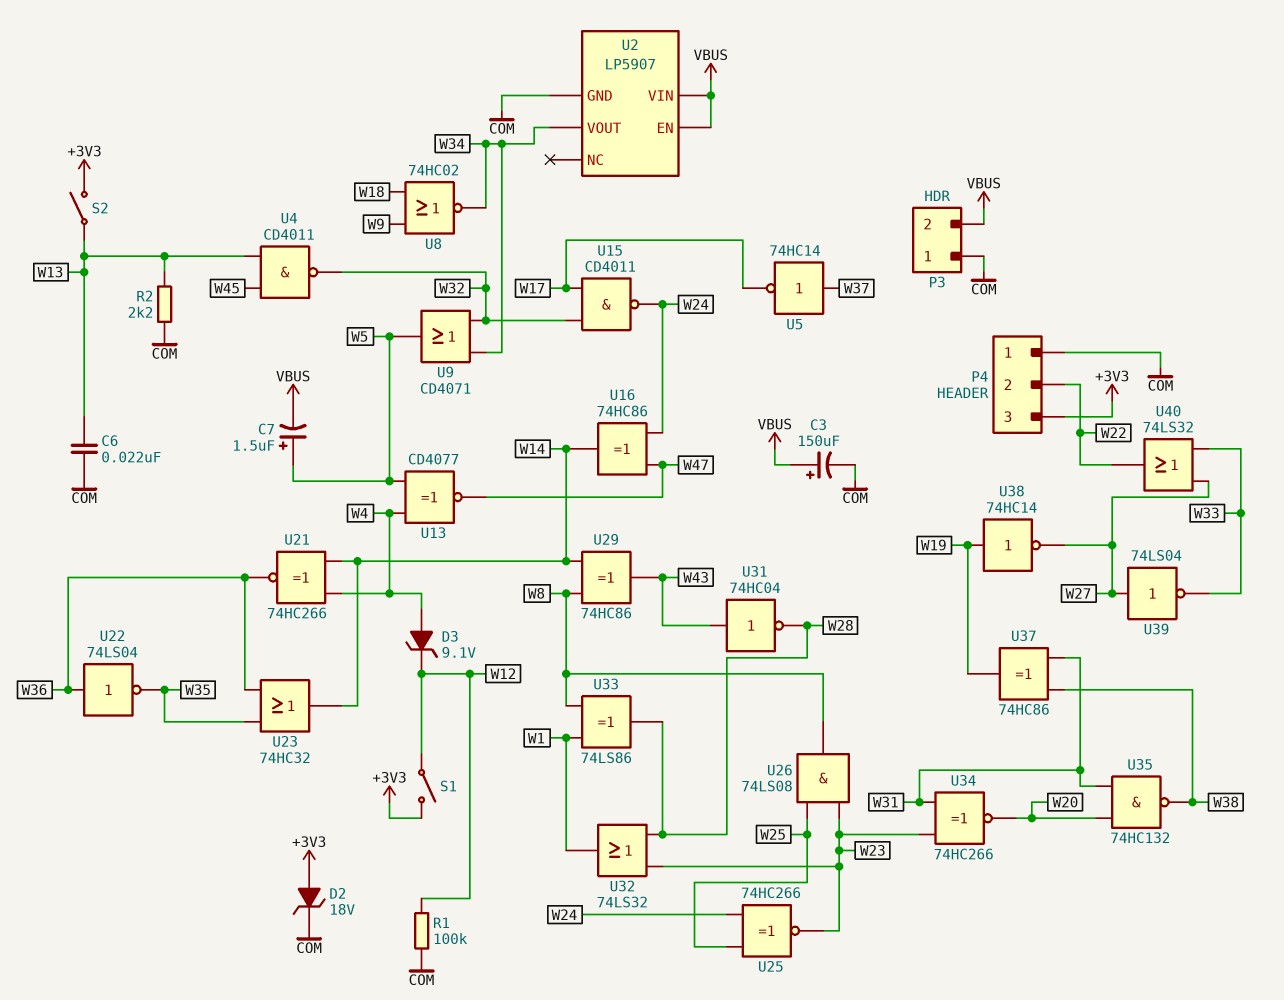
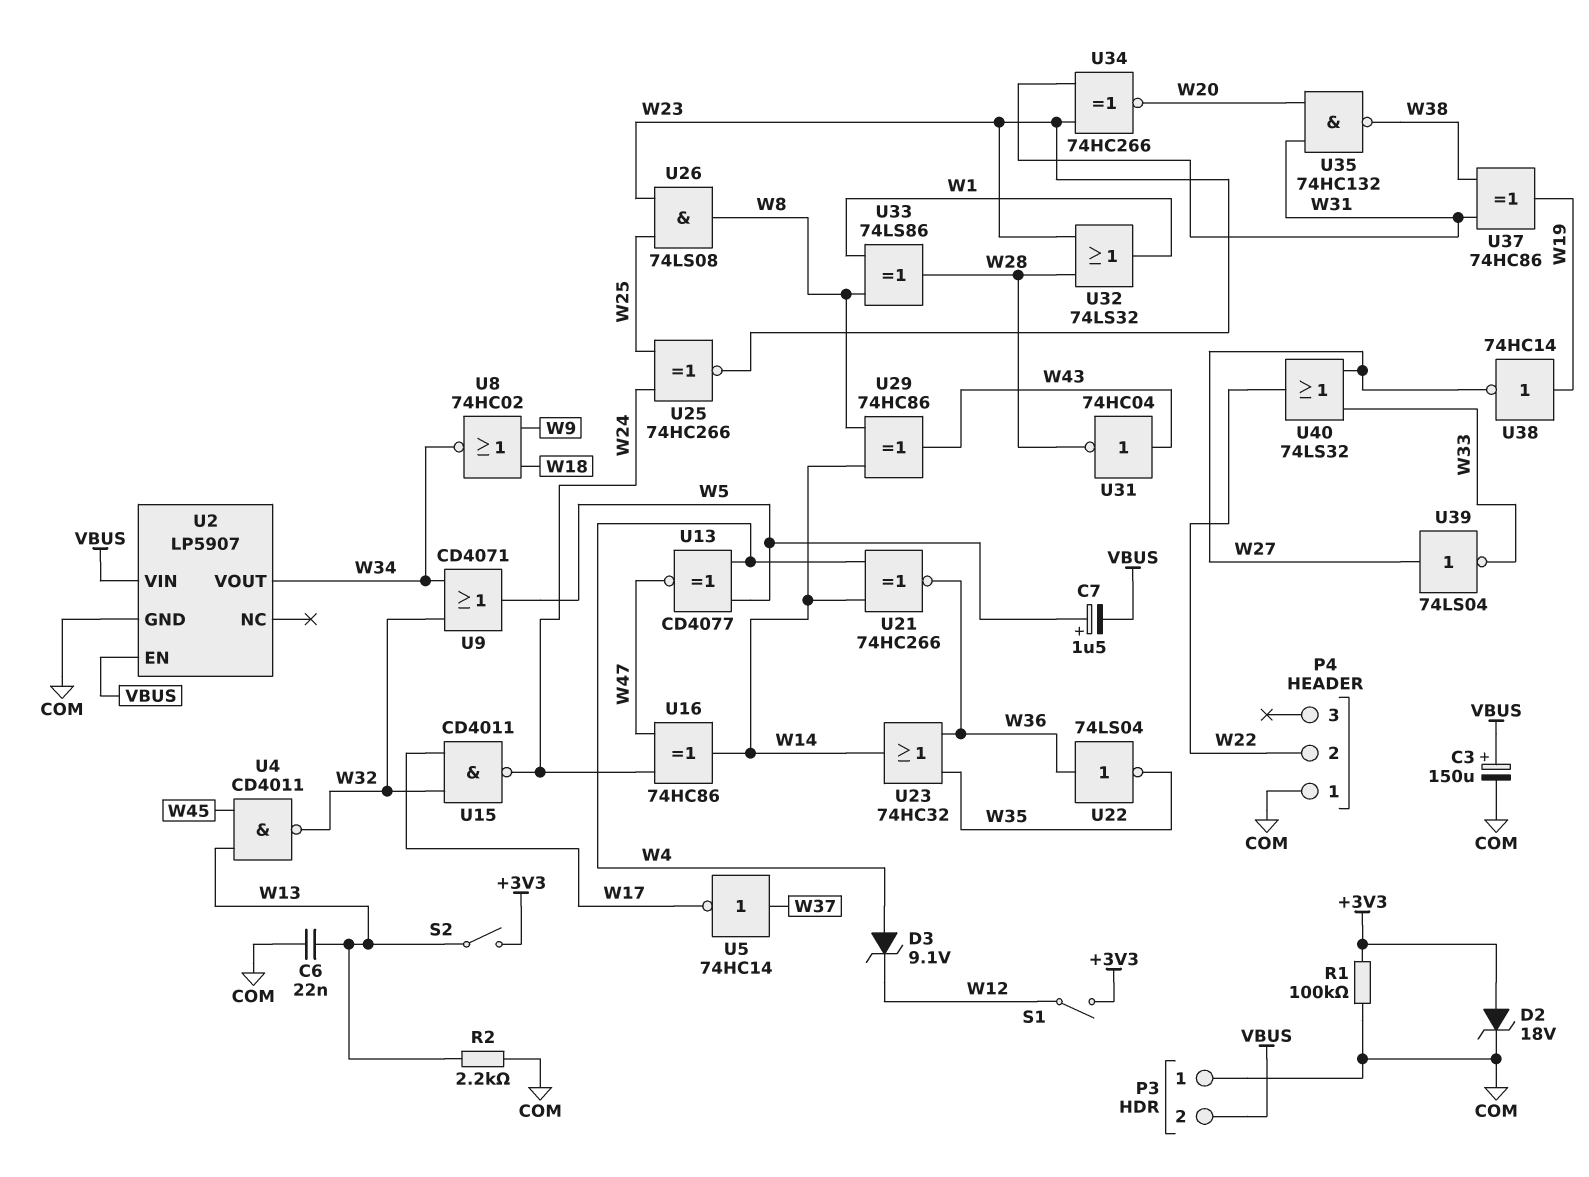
P4 pin 3: +3V3 -> none
R1: 100k (COM, W12) -> 100k (+3V3, COM)

